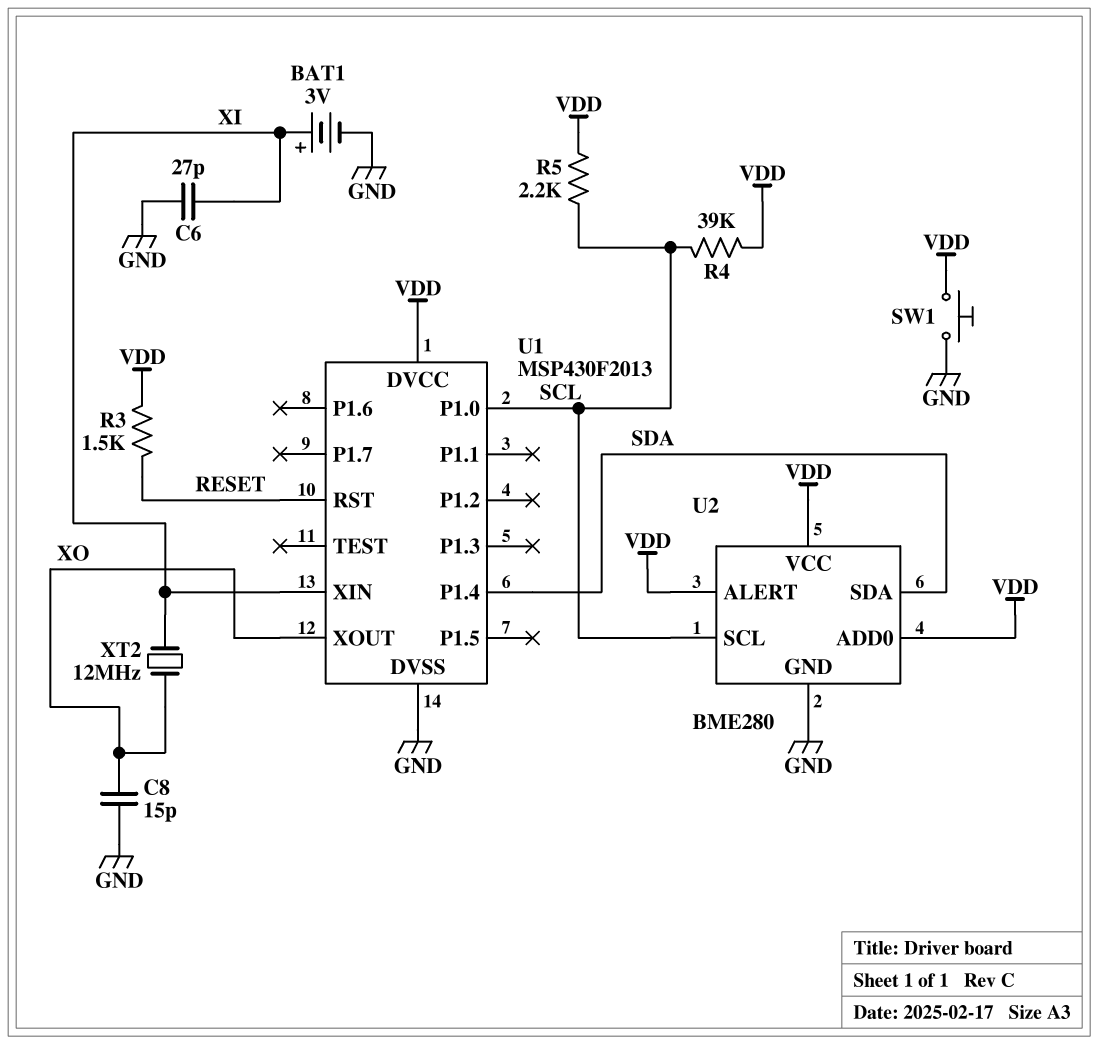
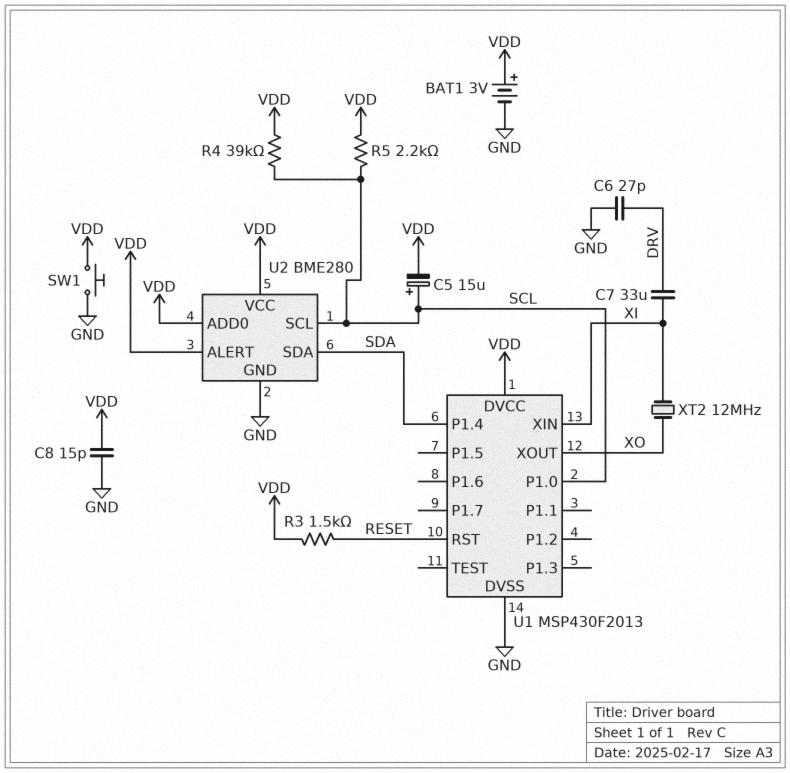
BAT1: 3V (plus XI, minus GND) -> 3V (plus VDD, minus GND)
C5: none -> 15uF (plus SCL, minus VDD)
C6: 27pF (GND, XI) -> 27pF (DRV, GND)
C7: none -> 33uF (DRV, XI)
C8: 15pF (GND, XO) -> 15pF (GND, VDD)

